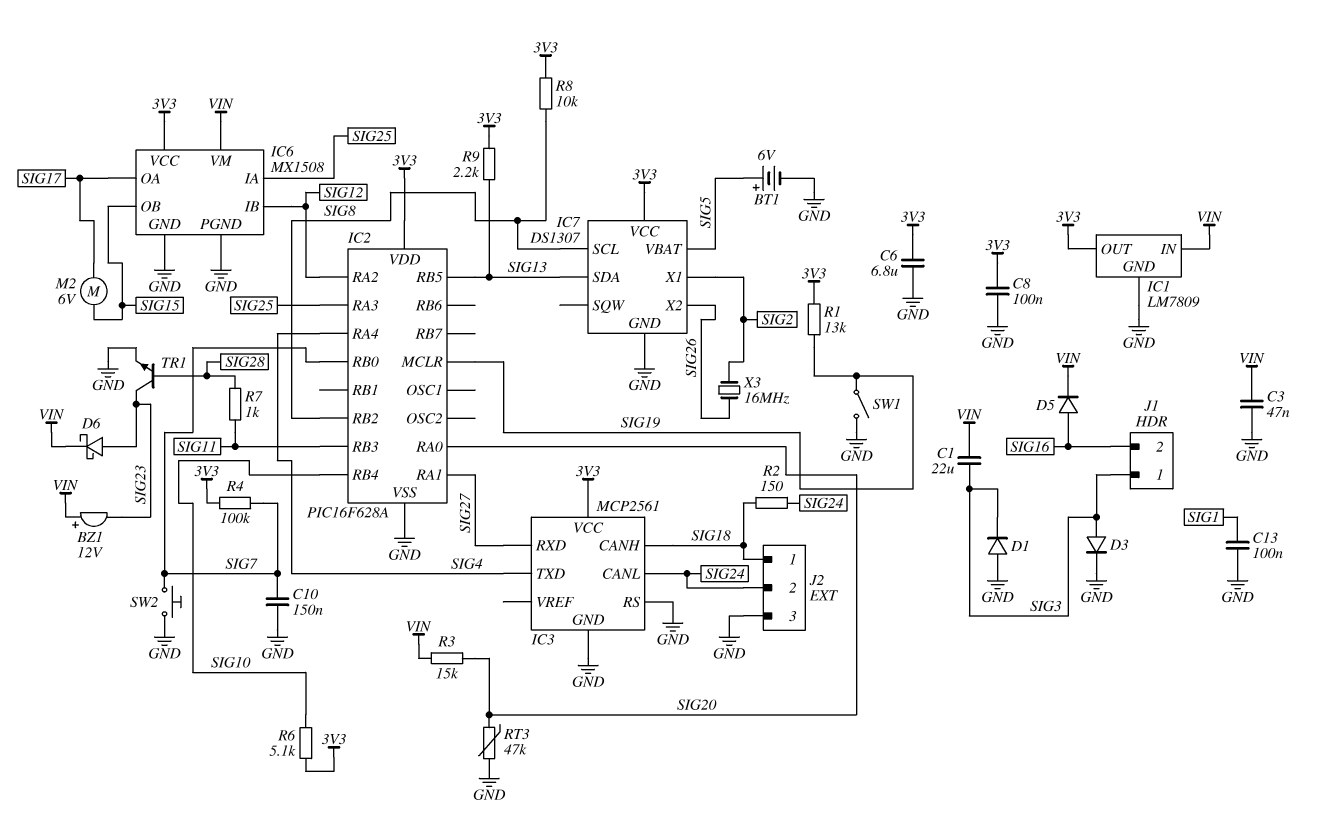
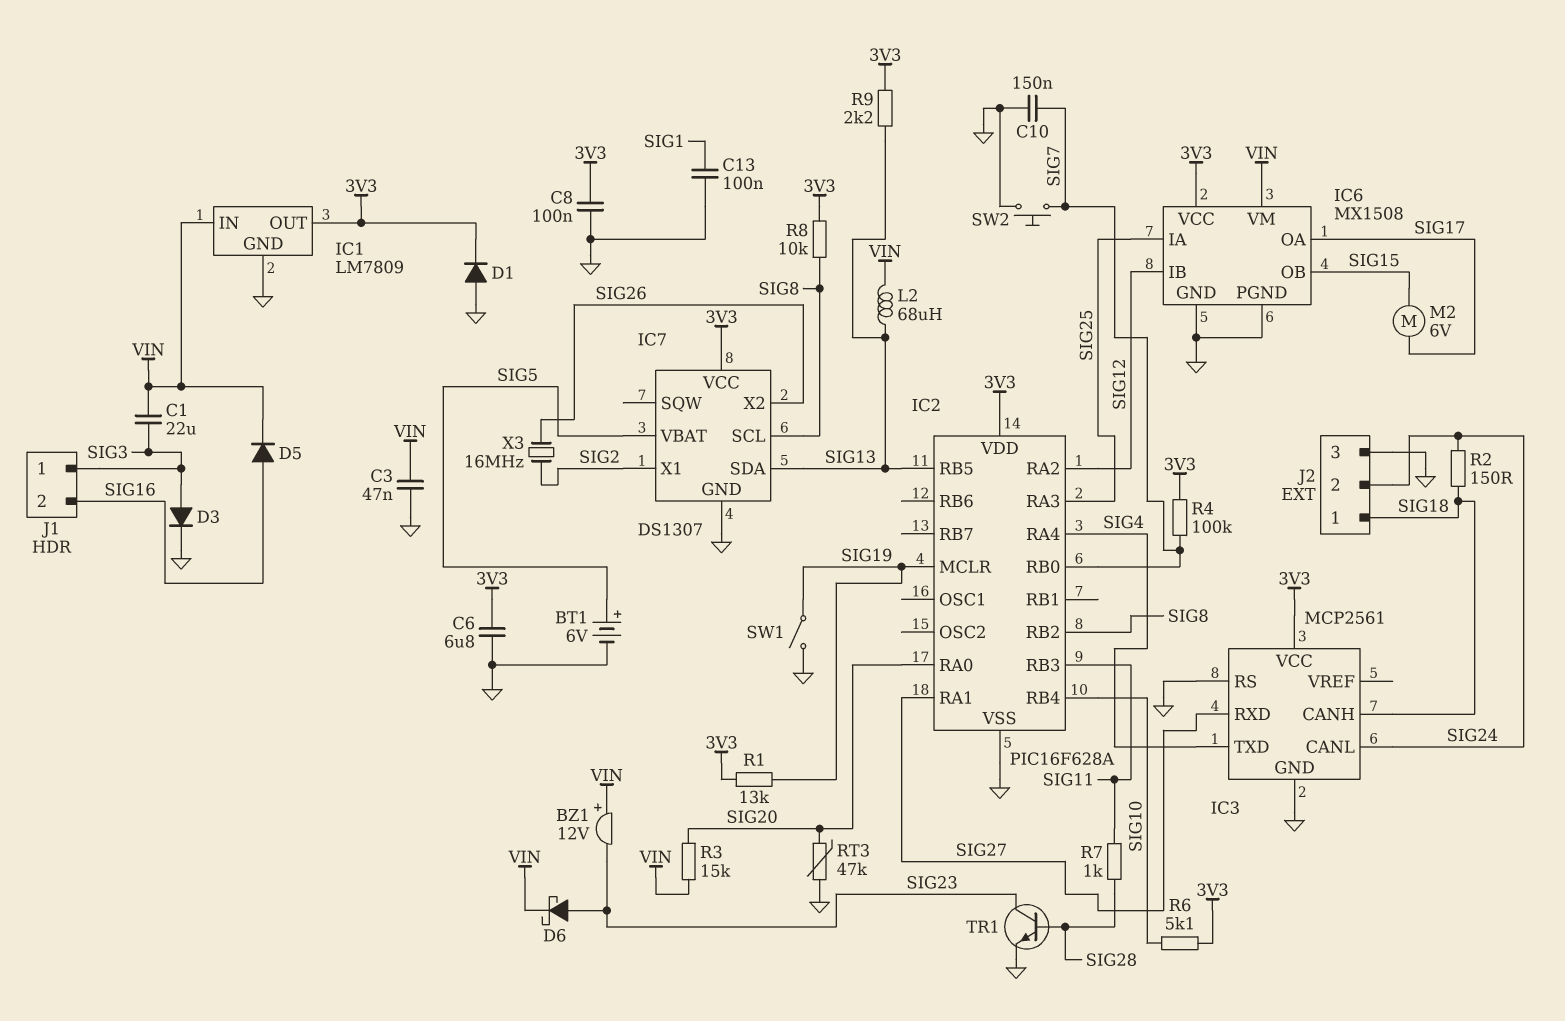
D1: diode (A GND, K SIG3) -> diode (A GND, K 3V3)
L2: none -> 68uH (SIG13, VIN)

